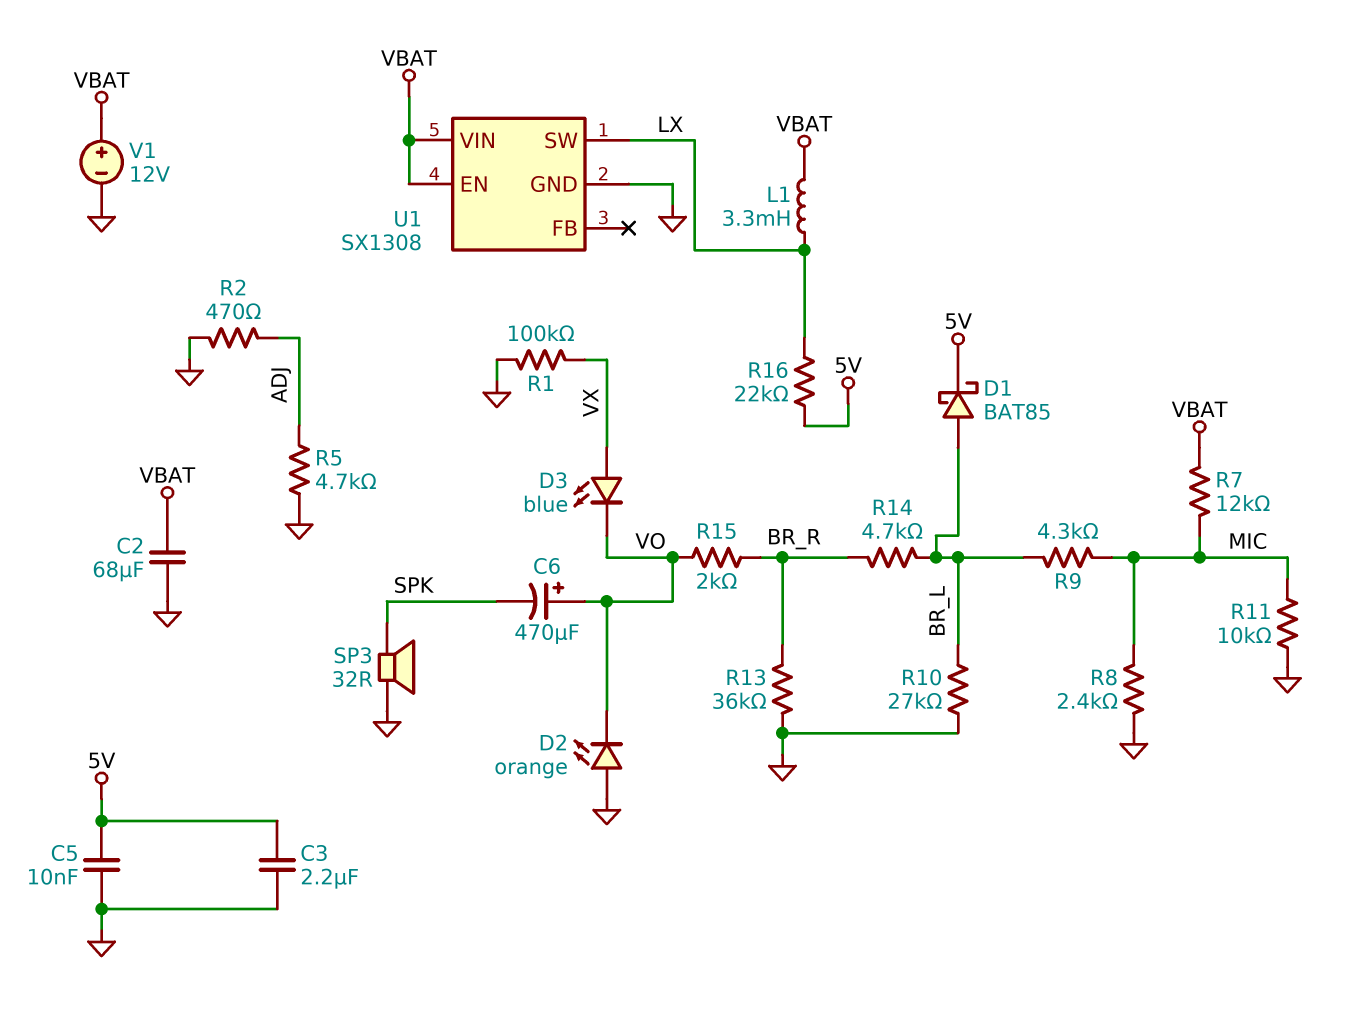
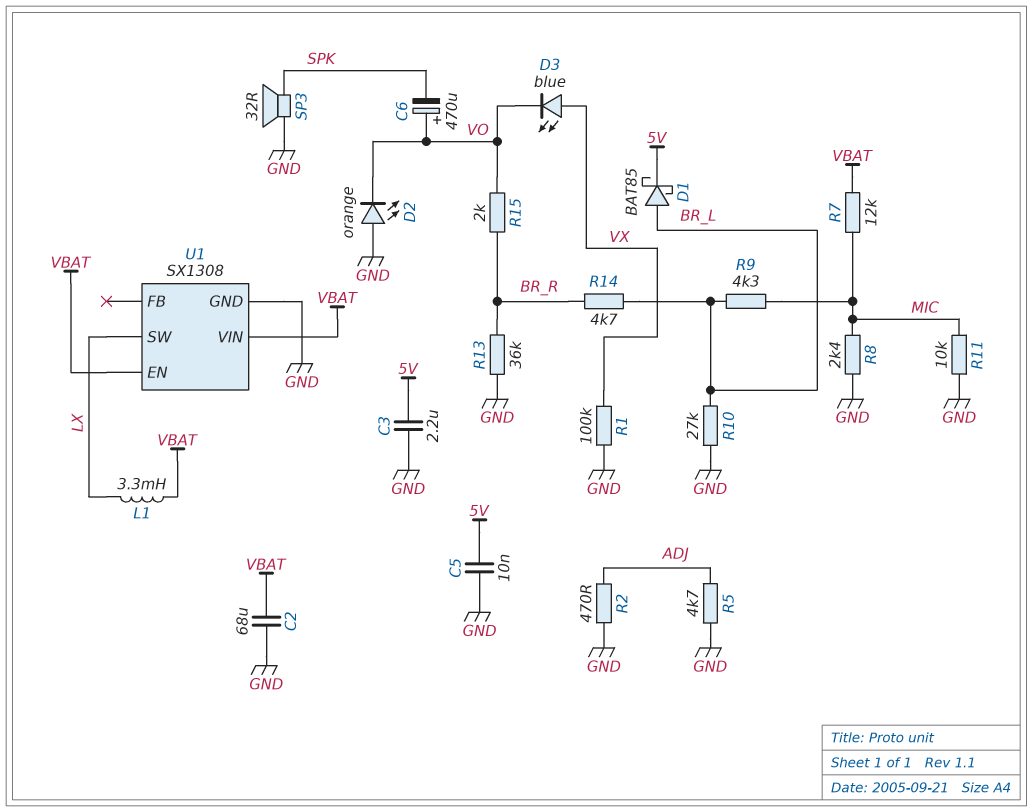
R16: 22k (5V, LX) -> none
V1: 12V (plus VBAT, minus GND) -> none

